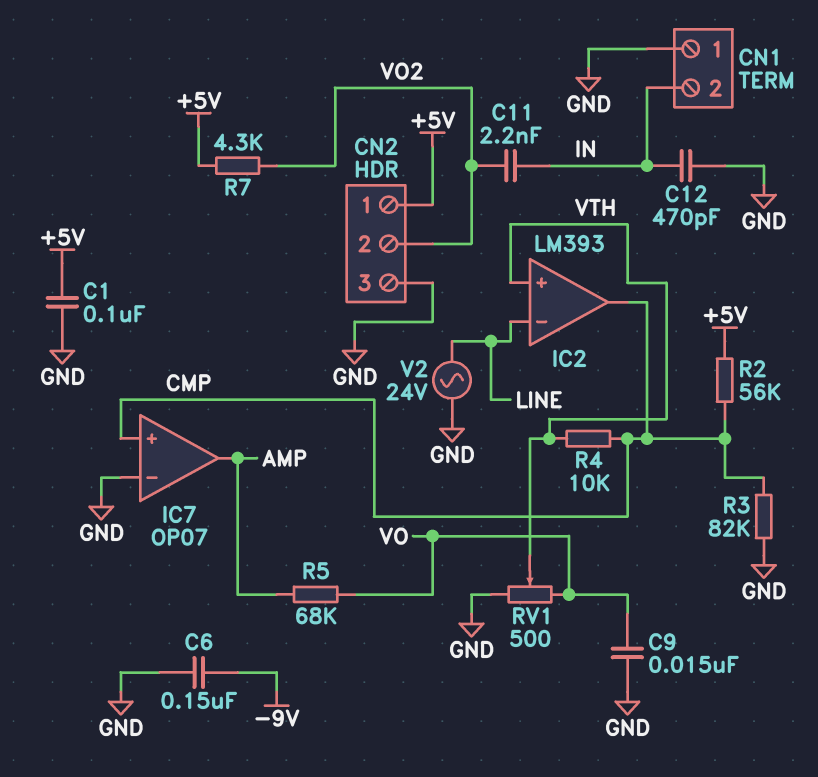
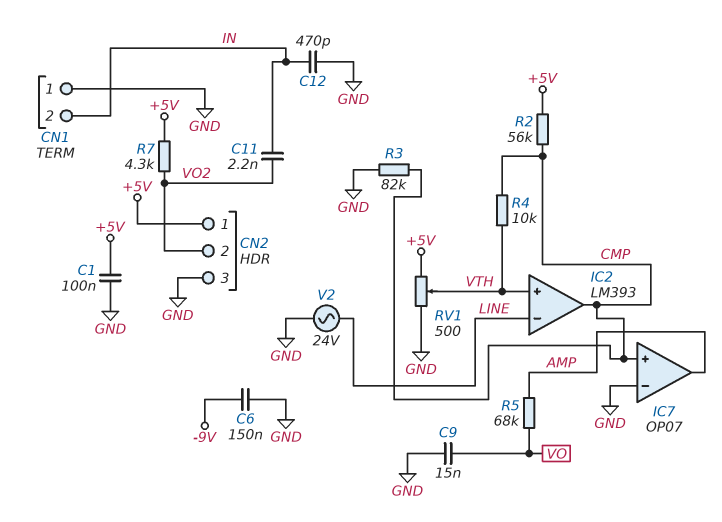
RV1: 500 (GND, VO, wiper VTH) -> 500 (+5V, GND, wiper VTH)

